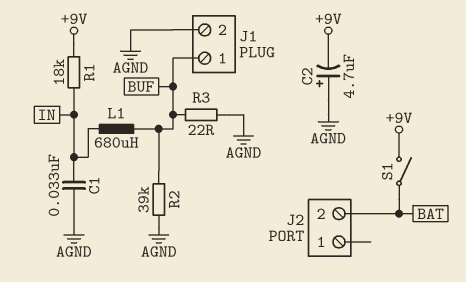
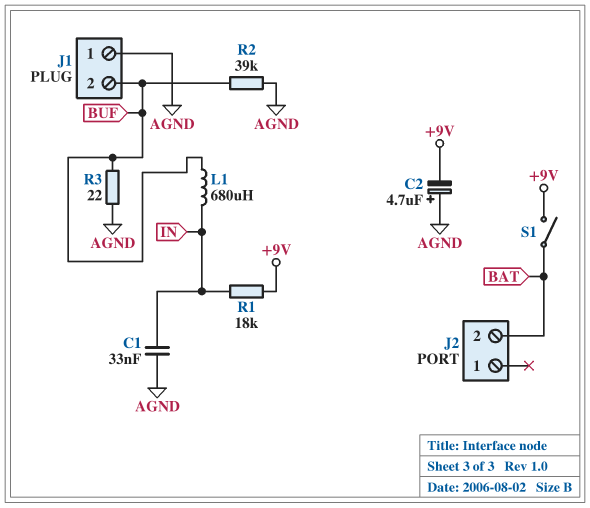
J1 pin 1: BUF -> AGND
J1 pin 2: AGND -> BUF

